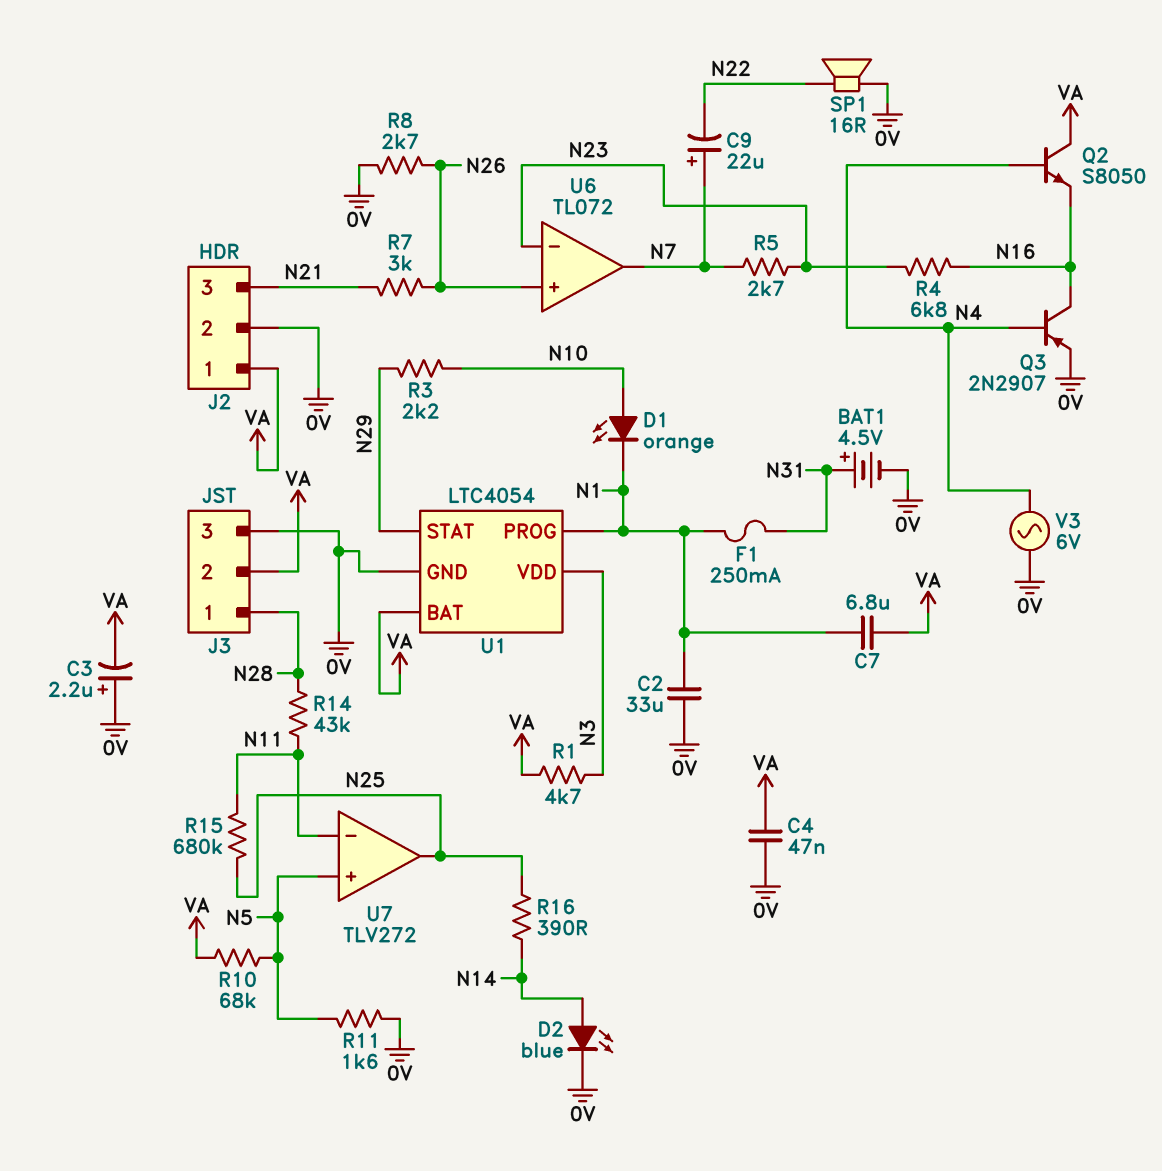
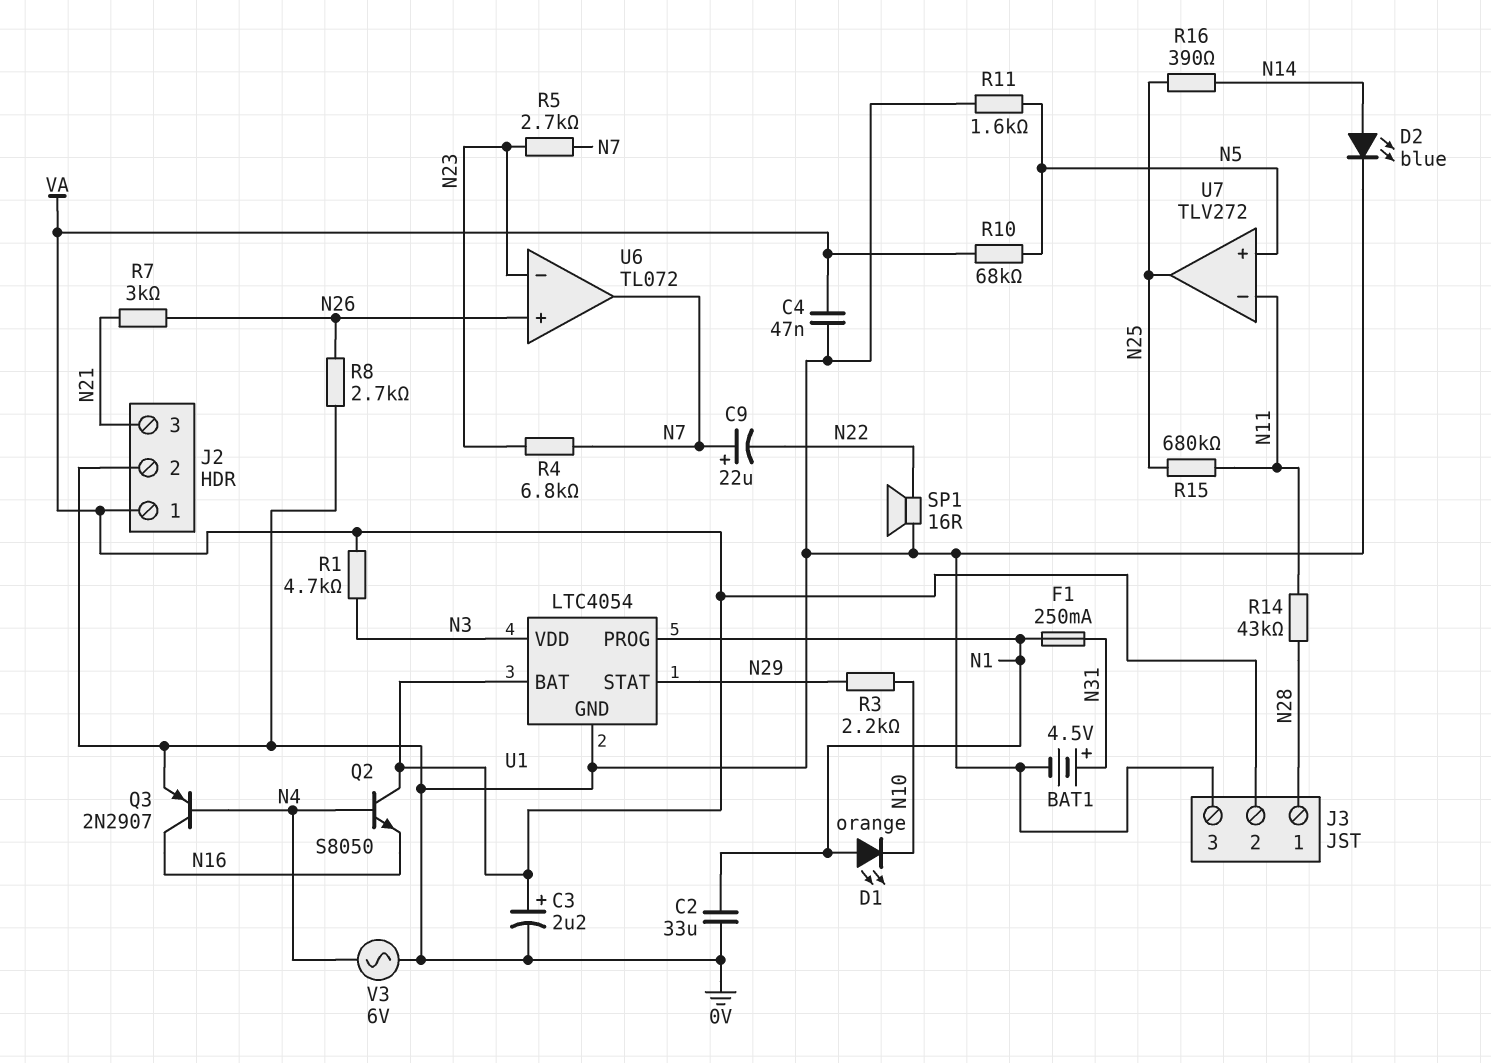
C3: 2.2uF (plus 0V, minus VA) -> 2.2uF (plus VA, minus 0V)
C7: 6.8uF (N1, VA) -> none
D1: LED orange (A N10, K N1) -> LED orange (A N1, K N10)
R4: 6.8k (N16, N23) -> 6.8k (N7, N23)

